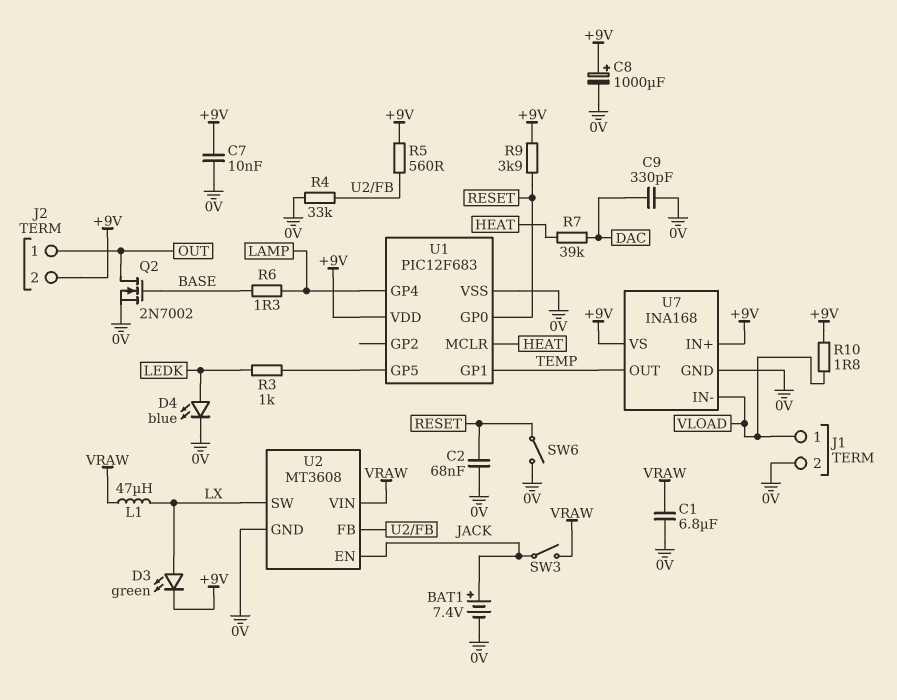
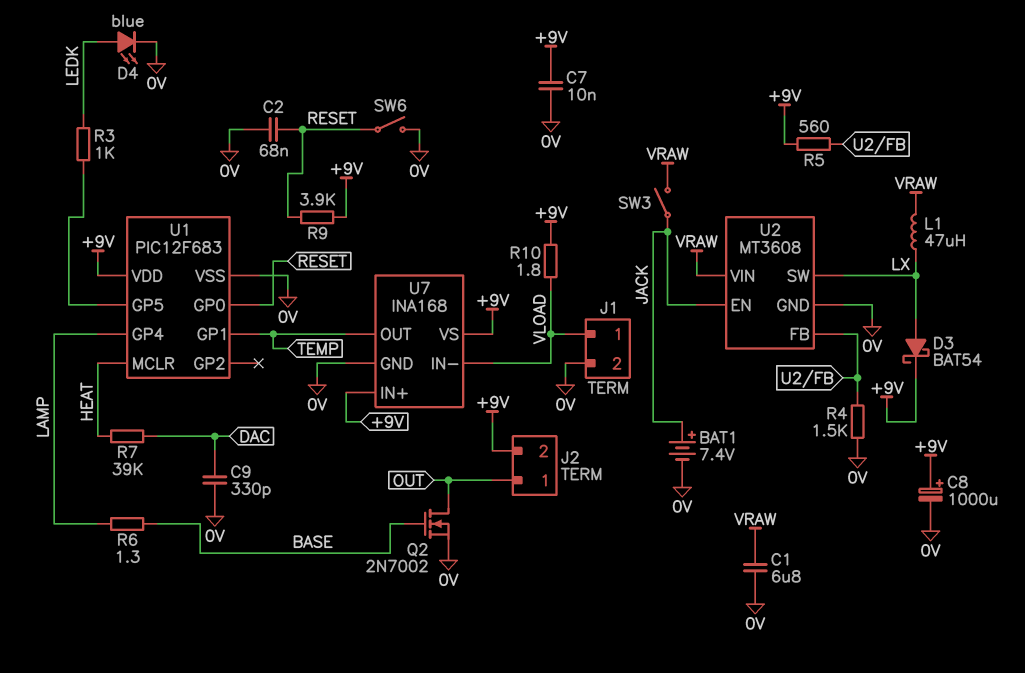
D3: LED green (A LX, K +9V) -> schottky BAT54 (A LX, K +9V)
R4: 33k (0V, U2/FB) -> 1.5k (0V, U2/FB)

